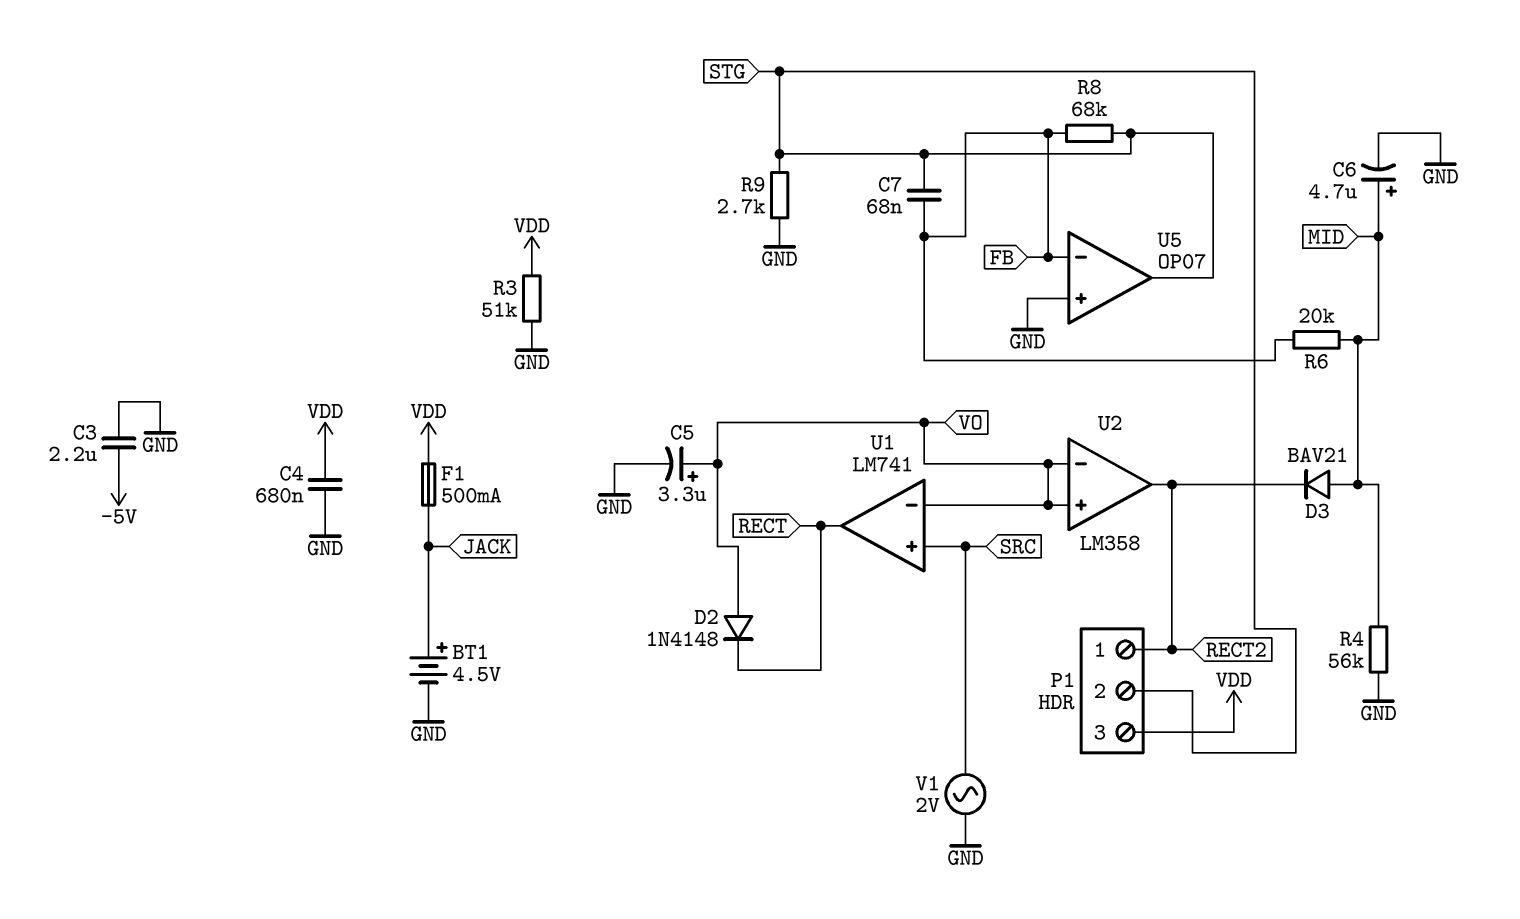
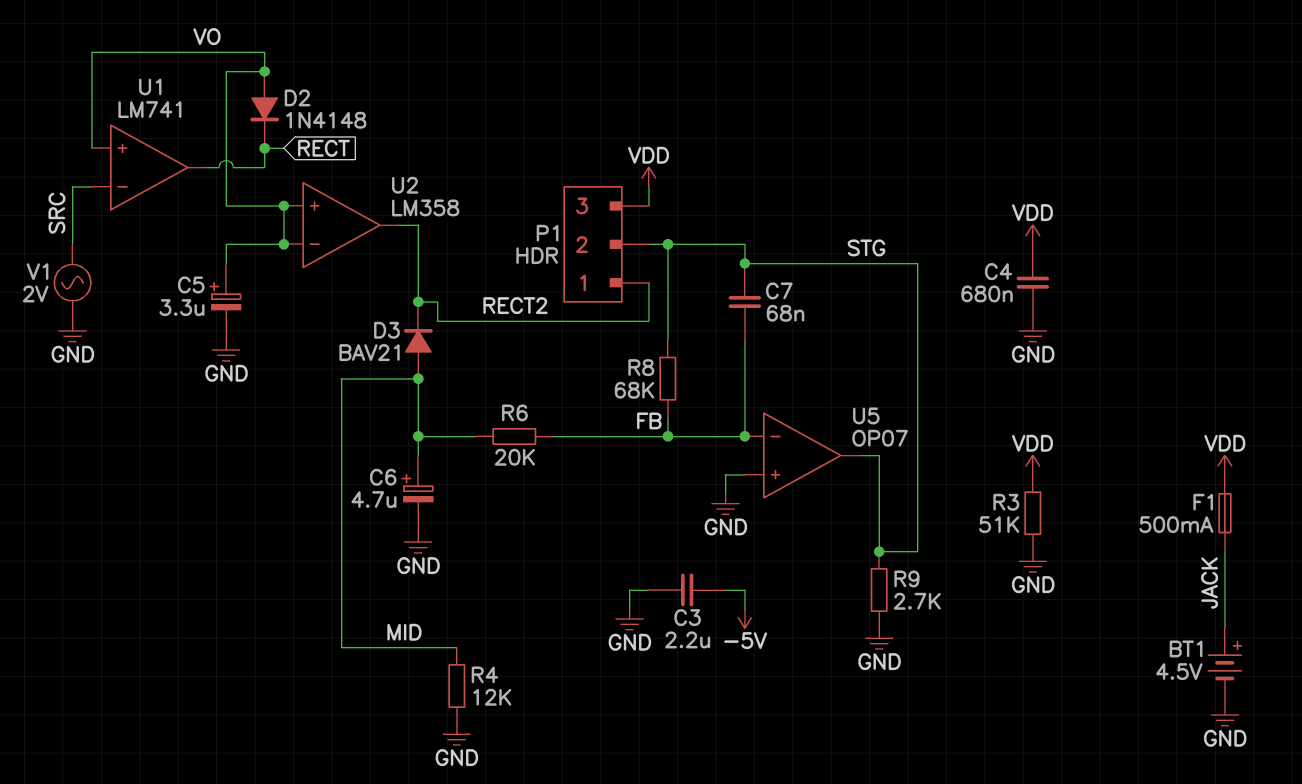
R4: 56k (GND, MID) -> 12k (GND, MID)
U1 pin in+: SRC -> VO
U1 pin in-: VO -> SRC

